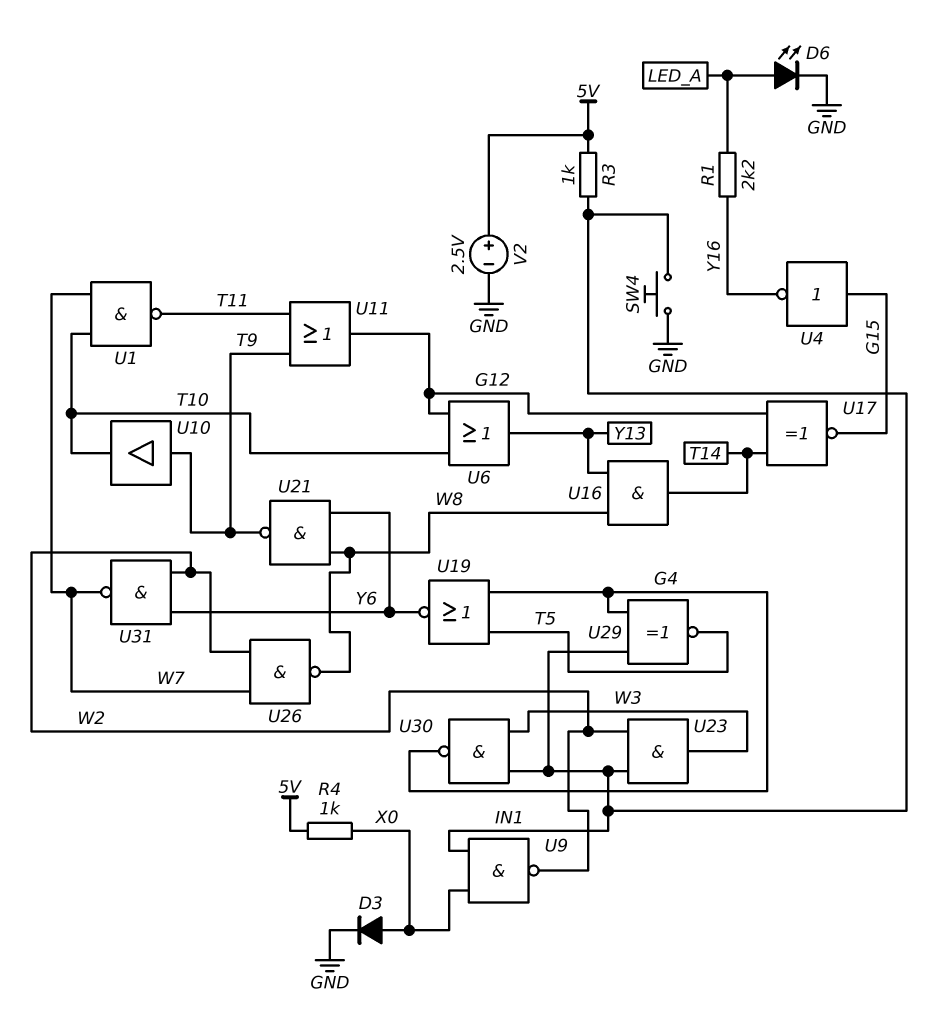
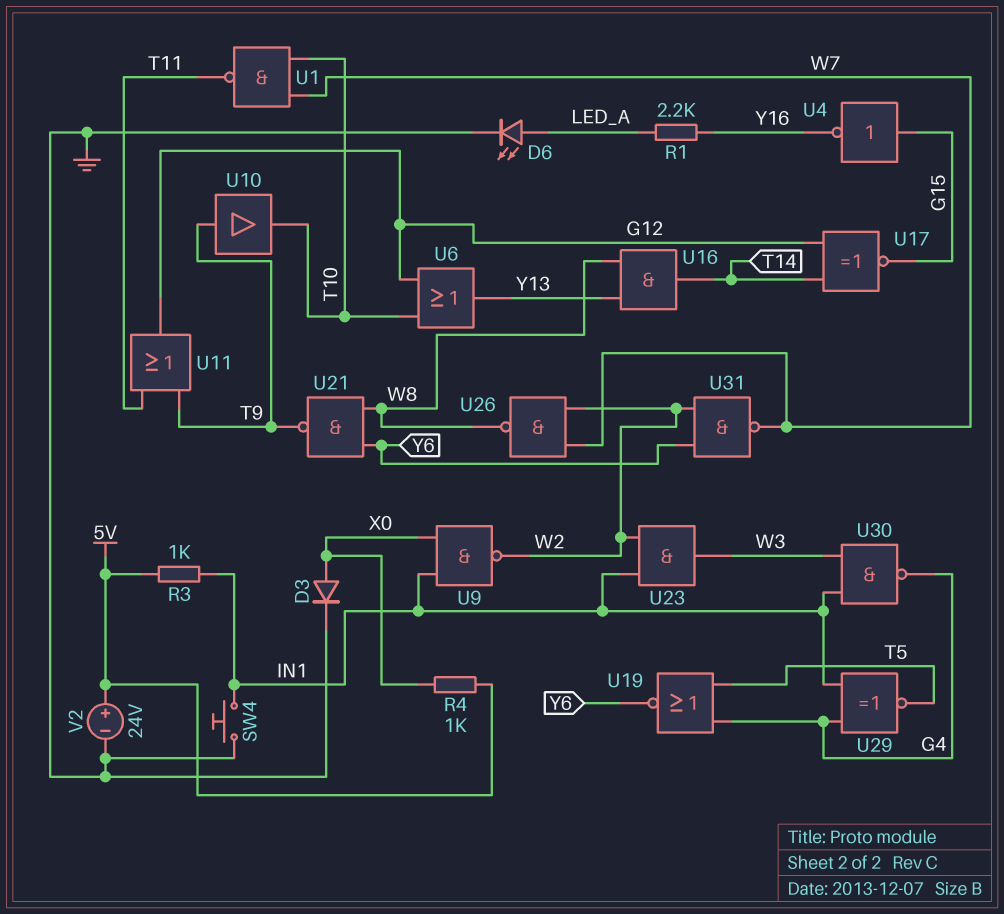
V2: 2.5V (plus 5V, minus GND) -> 24V (plus 5V, minus GND)

